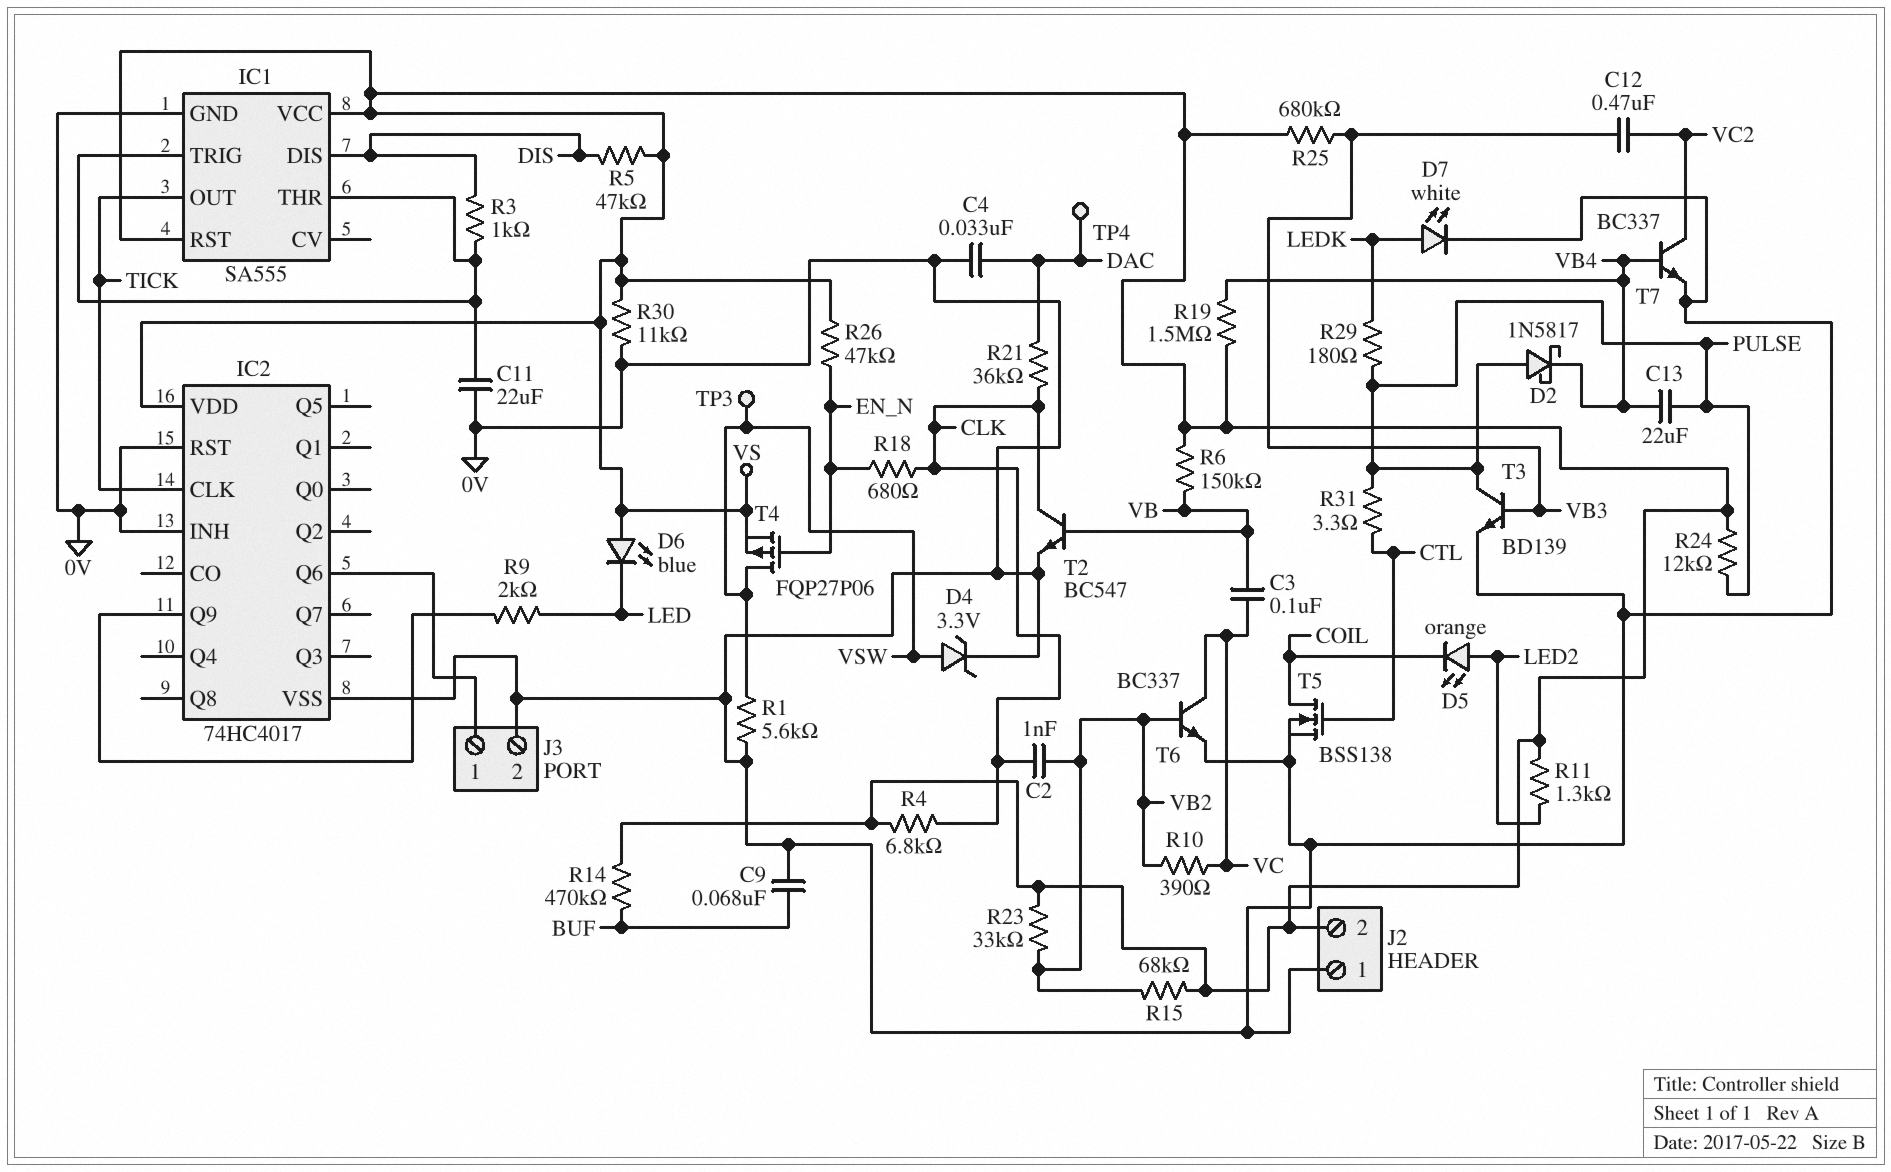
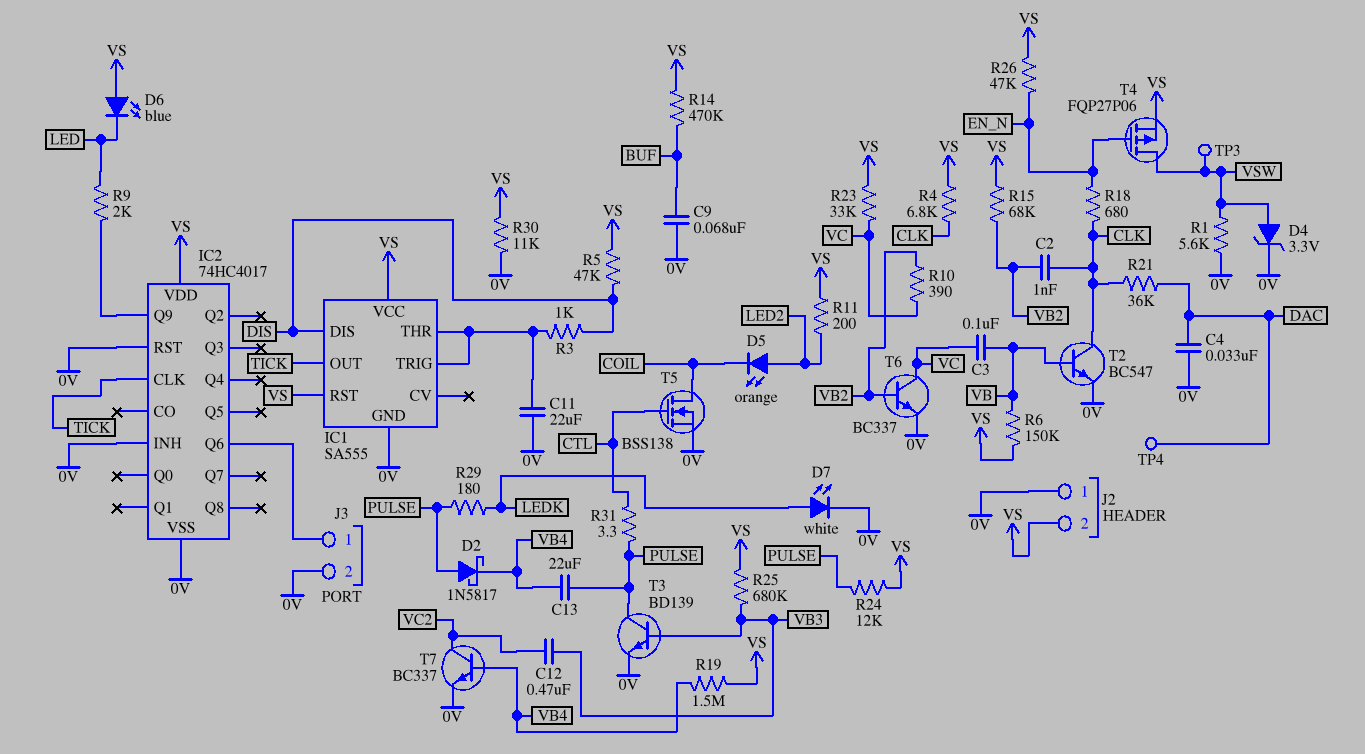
R11: 1.3k (LED2, VS) -> 200 (LED2, VS)
R23: 33k (VB2, VS) -> 33k (VC, VS)

